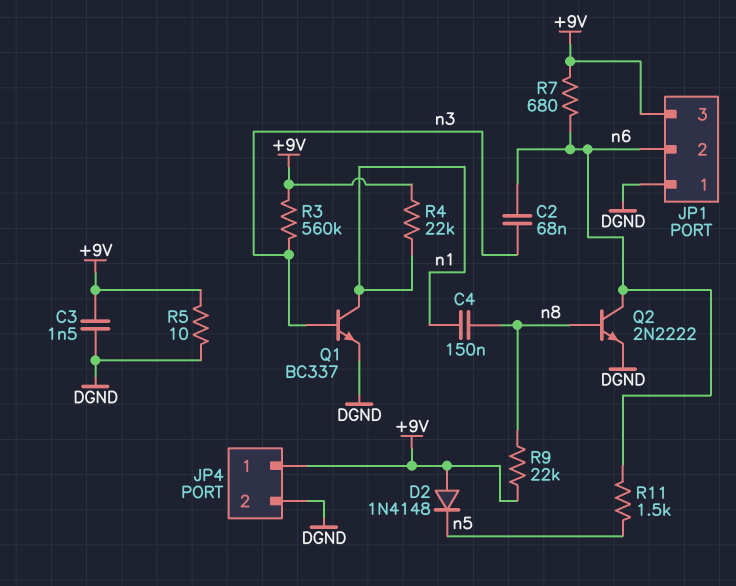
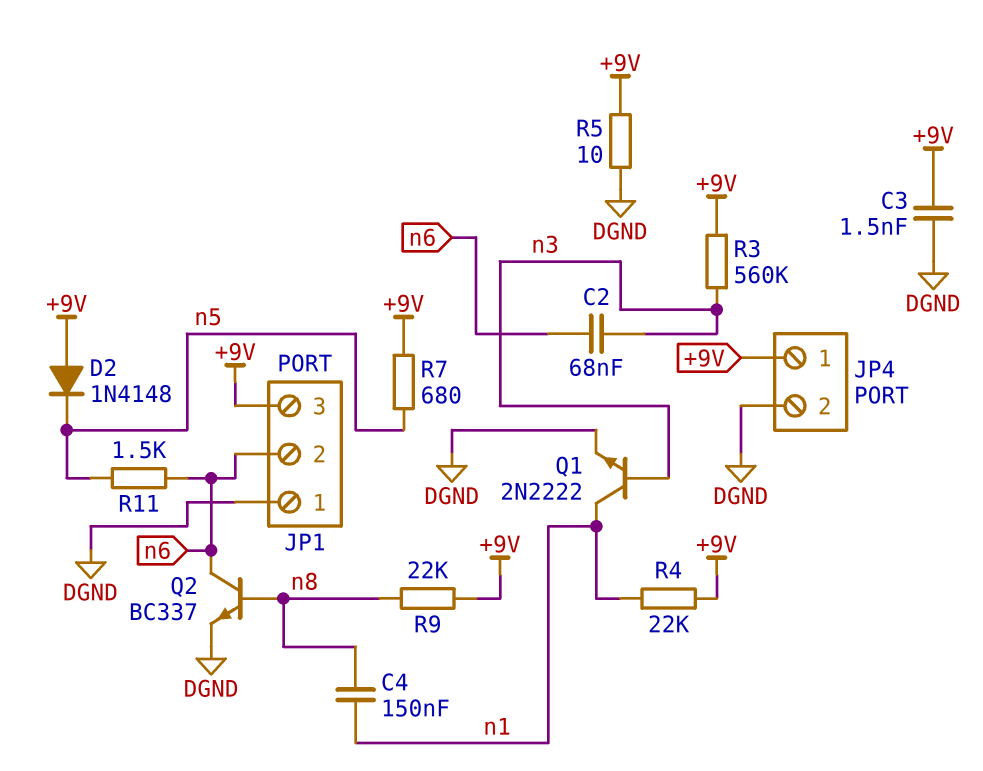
Q1: NPN BC337 (B n3, C n1, E DGND) -> NPN 2N2222 (B n3, C n1, E DGND)
Q2: NPN 2N2222 (B n8, C n6, E DGND) -> NPN BC337 (B n8, C n6, E DGND)
R7: 680 (+9V, n6) -> 680 (+9V, n5)

